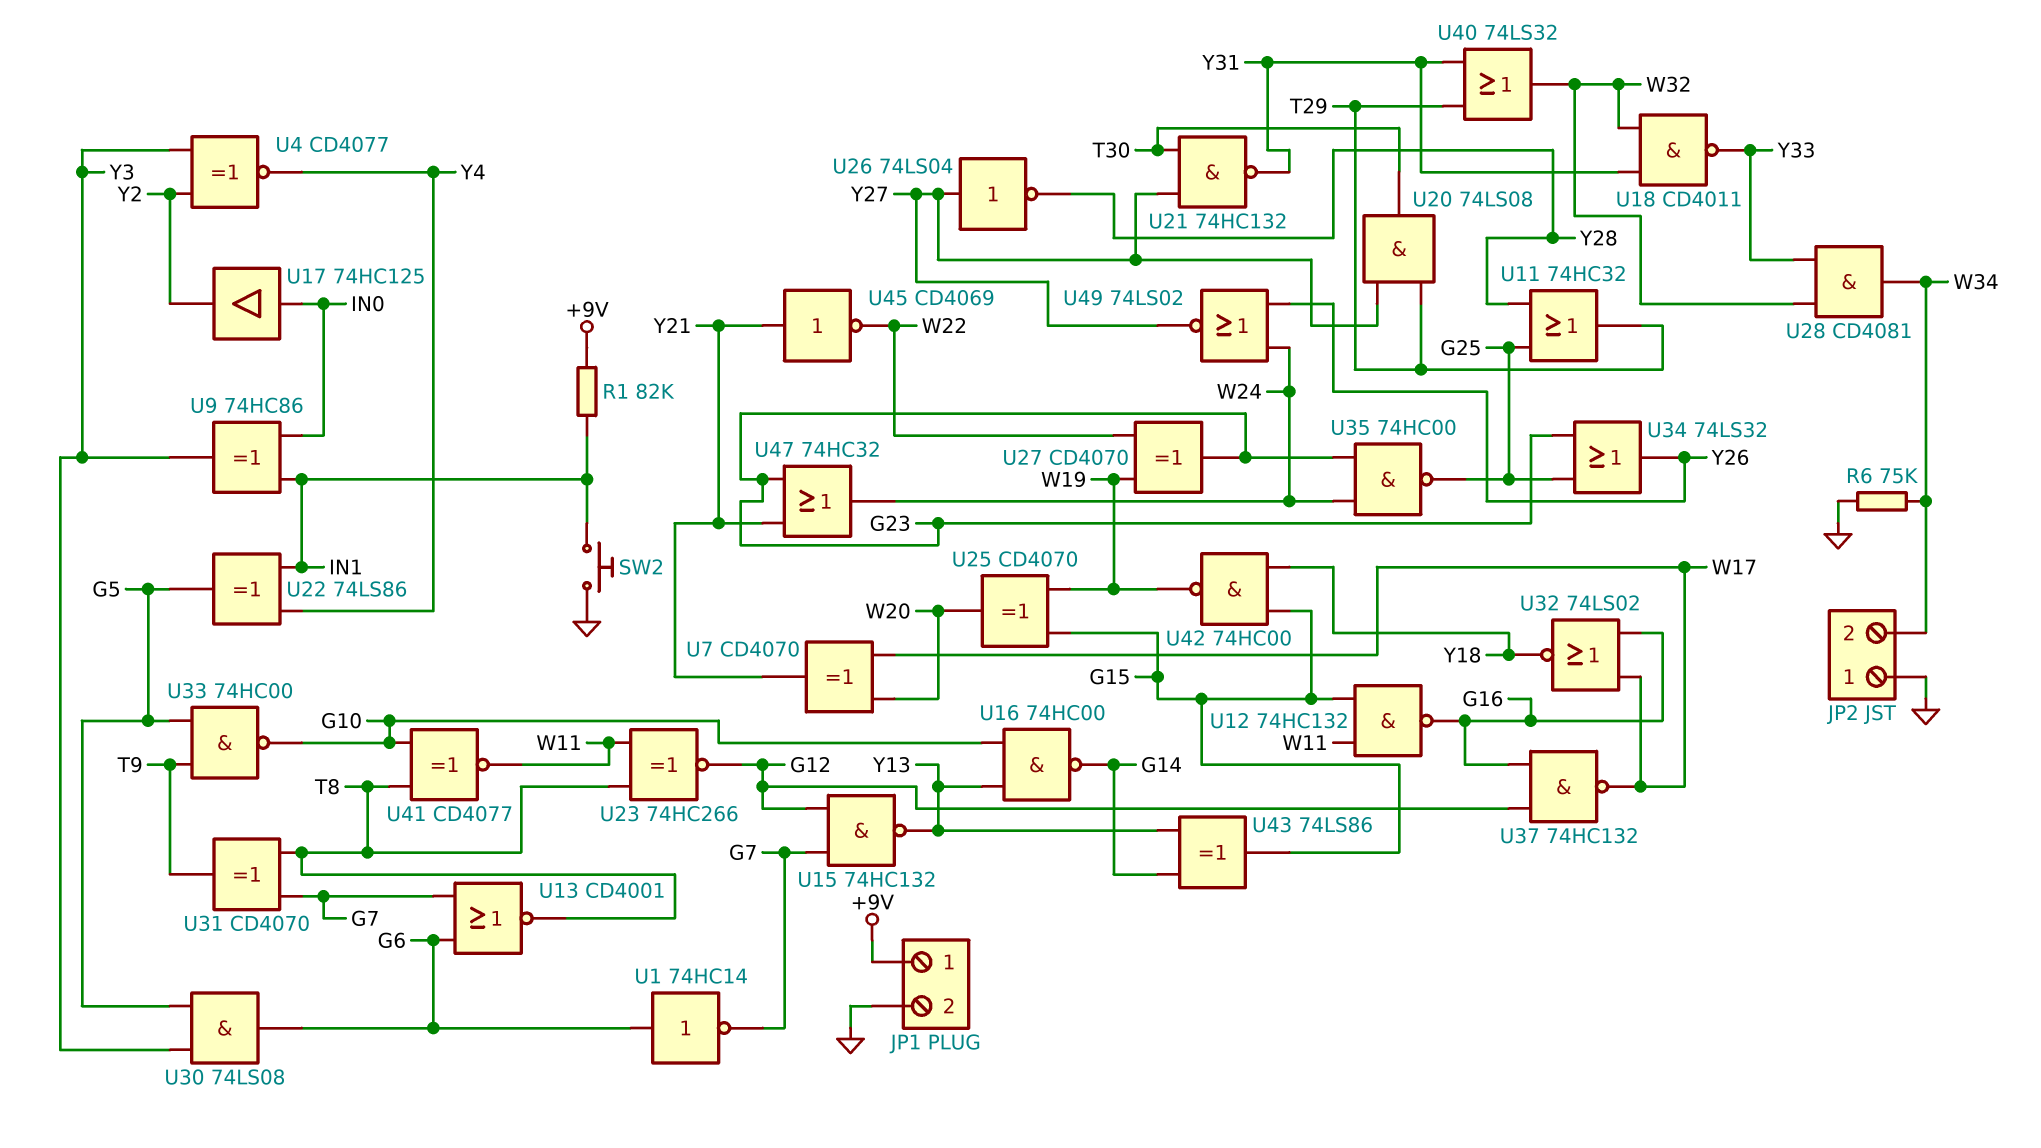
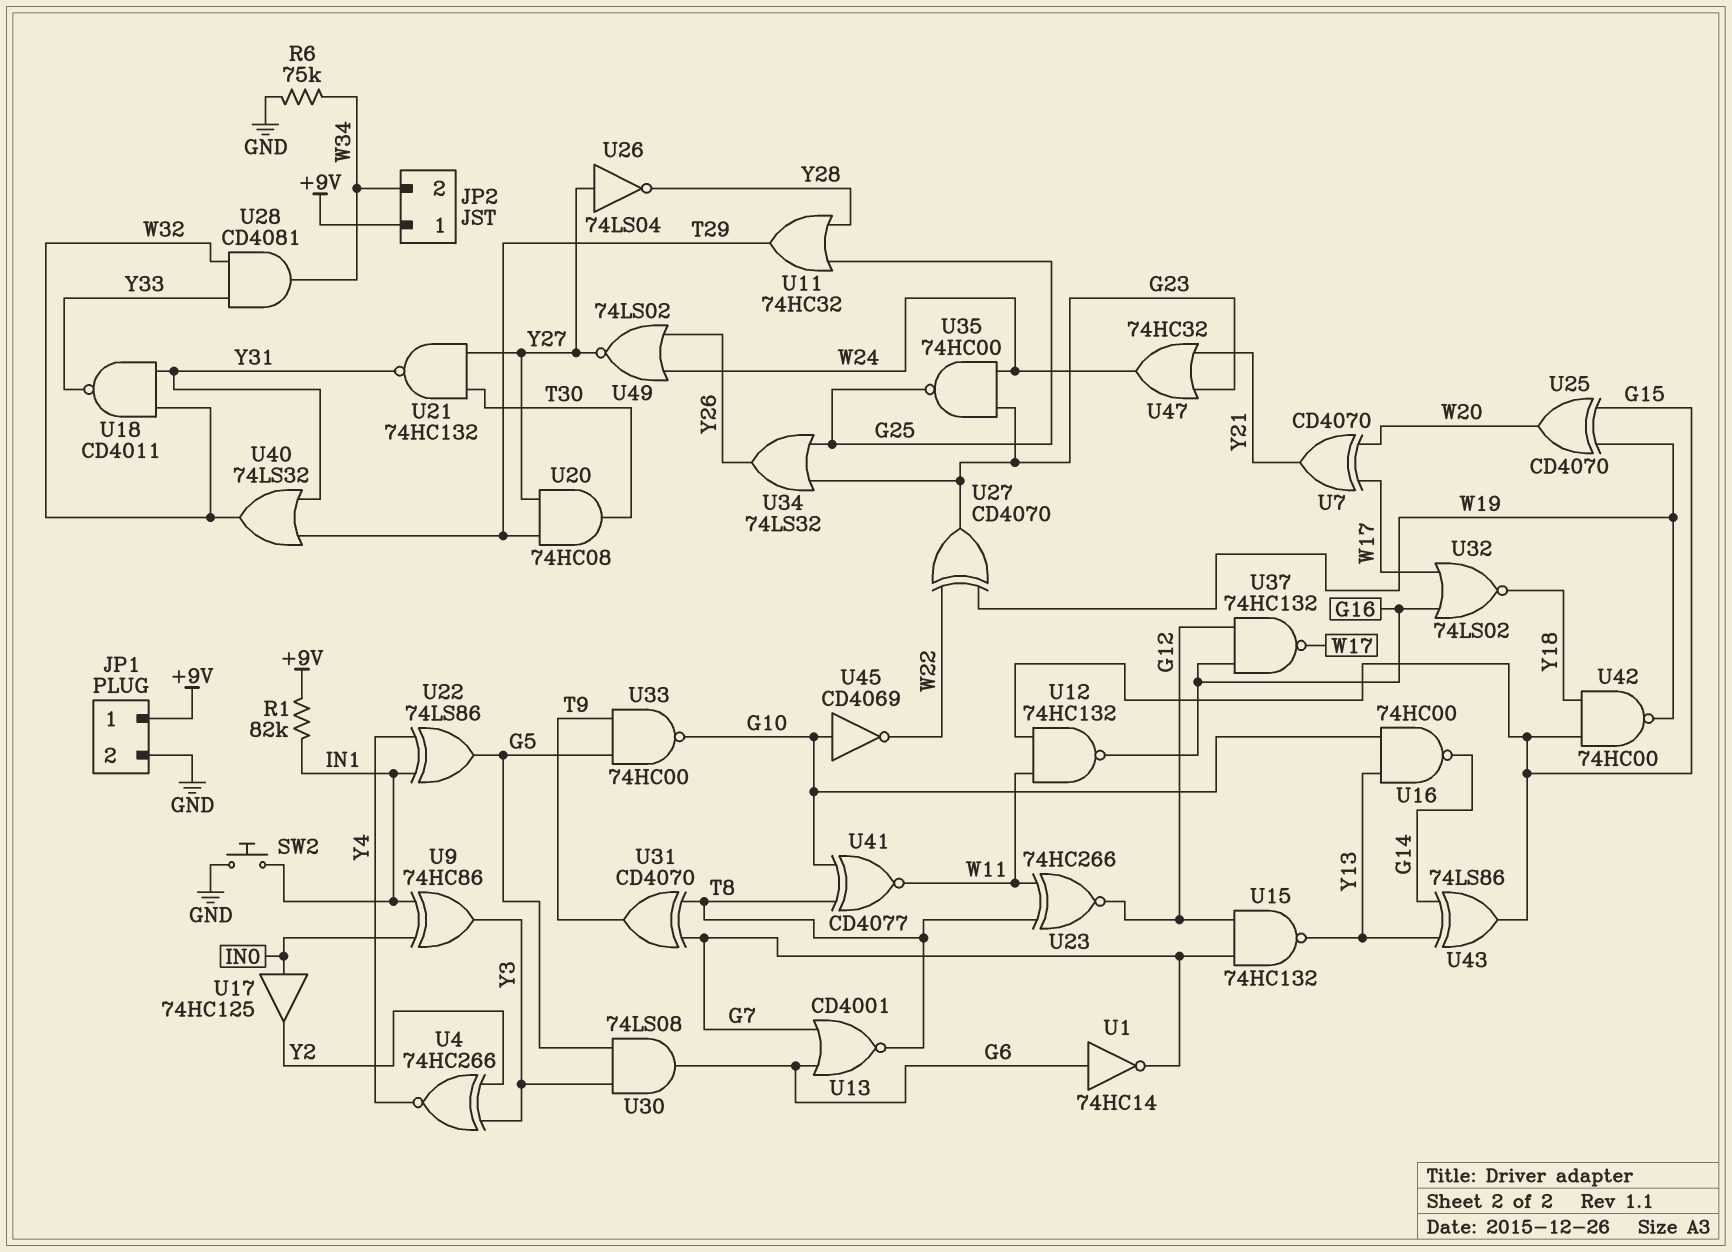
JP2 pin 1: GND -> +9V
U4: XNOR CD4077 (in Y2, in Y3, out Y4) -> XNOR 74HC266 (in Y2, in Y3, out Y4)
U20: AND 74LS08 (in T29, in Y27, out T30) -> AND 74HC08 (in T29, in Y27, out T30)
U45: NOT CD4069 (in Y21, out W22) -> NOT CD4069 (in G10, out W22)

